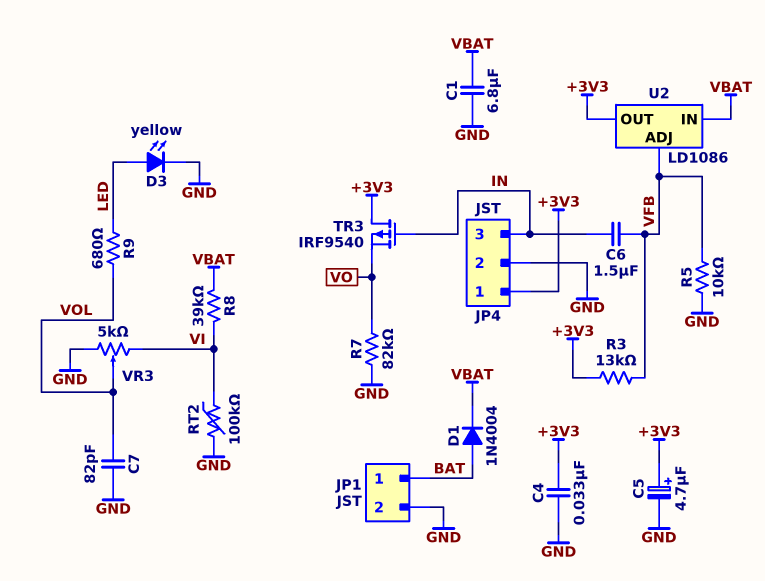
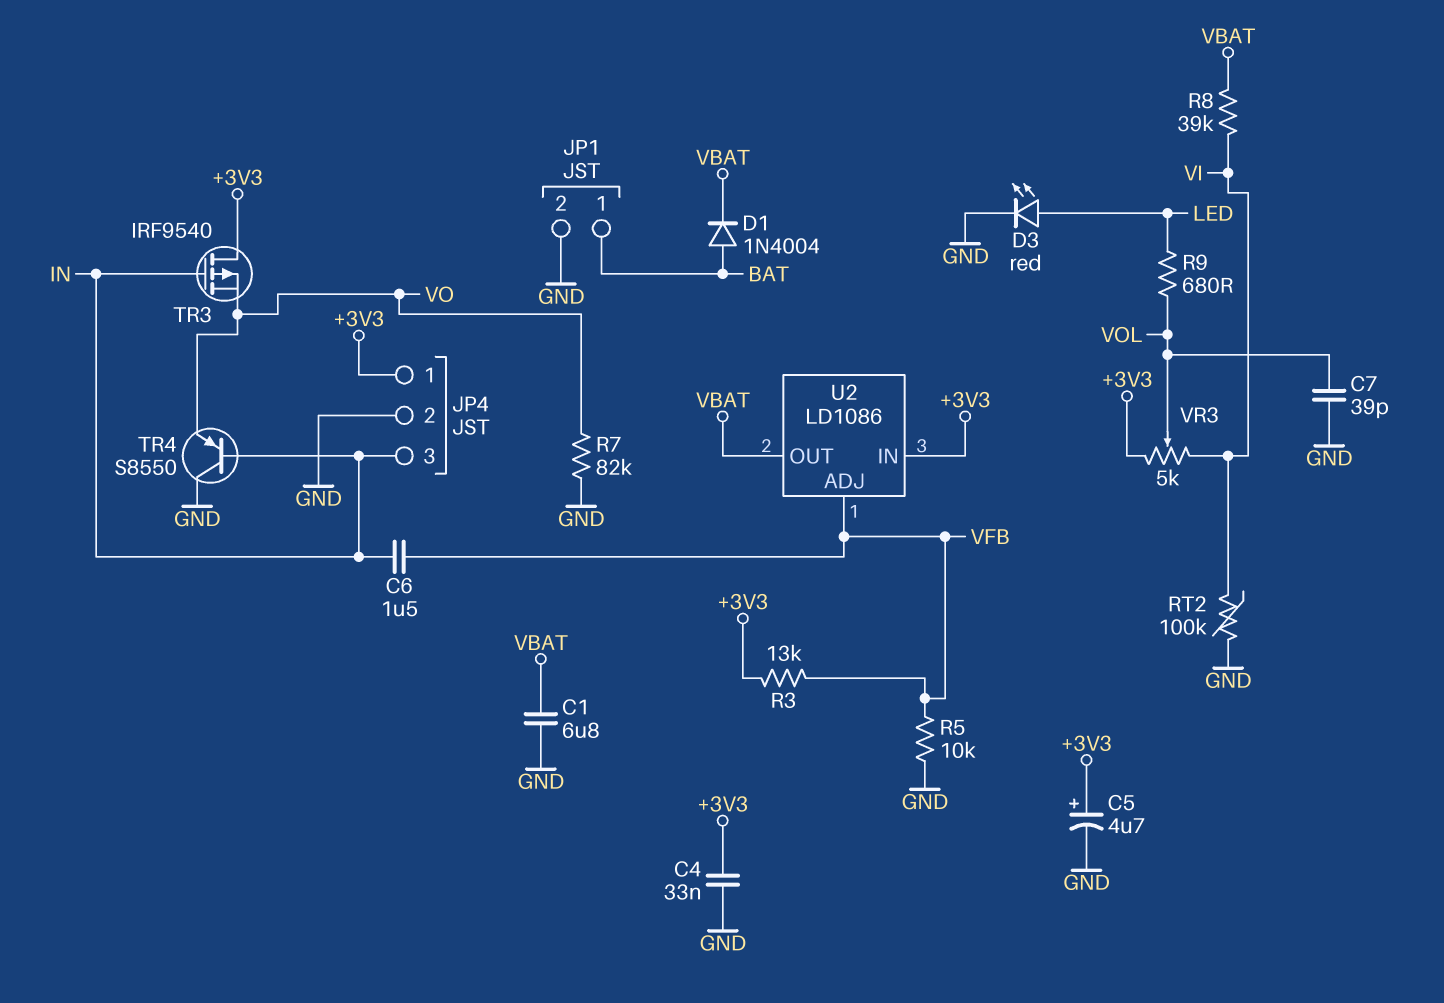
C7: 82pF (GND, VOL) -> 39pF (GND, VOL)
D3: LED yellow (A LED, K GND) -> LED red (A LED, K GND)
TR4: none -> PNP S8550 (B IN, C GND, E VO)
U2 pin IN: VBAT -> +3V3
U2 pin OUT: +3V3 -> VBAT
VR3: 5k (GND, VI, wiper VOL) -> 5k (+3V3, VI, wiper VOL)

